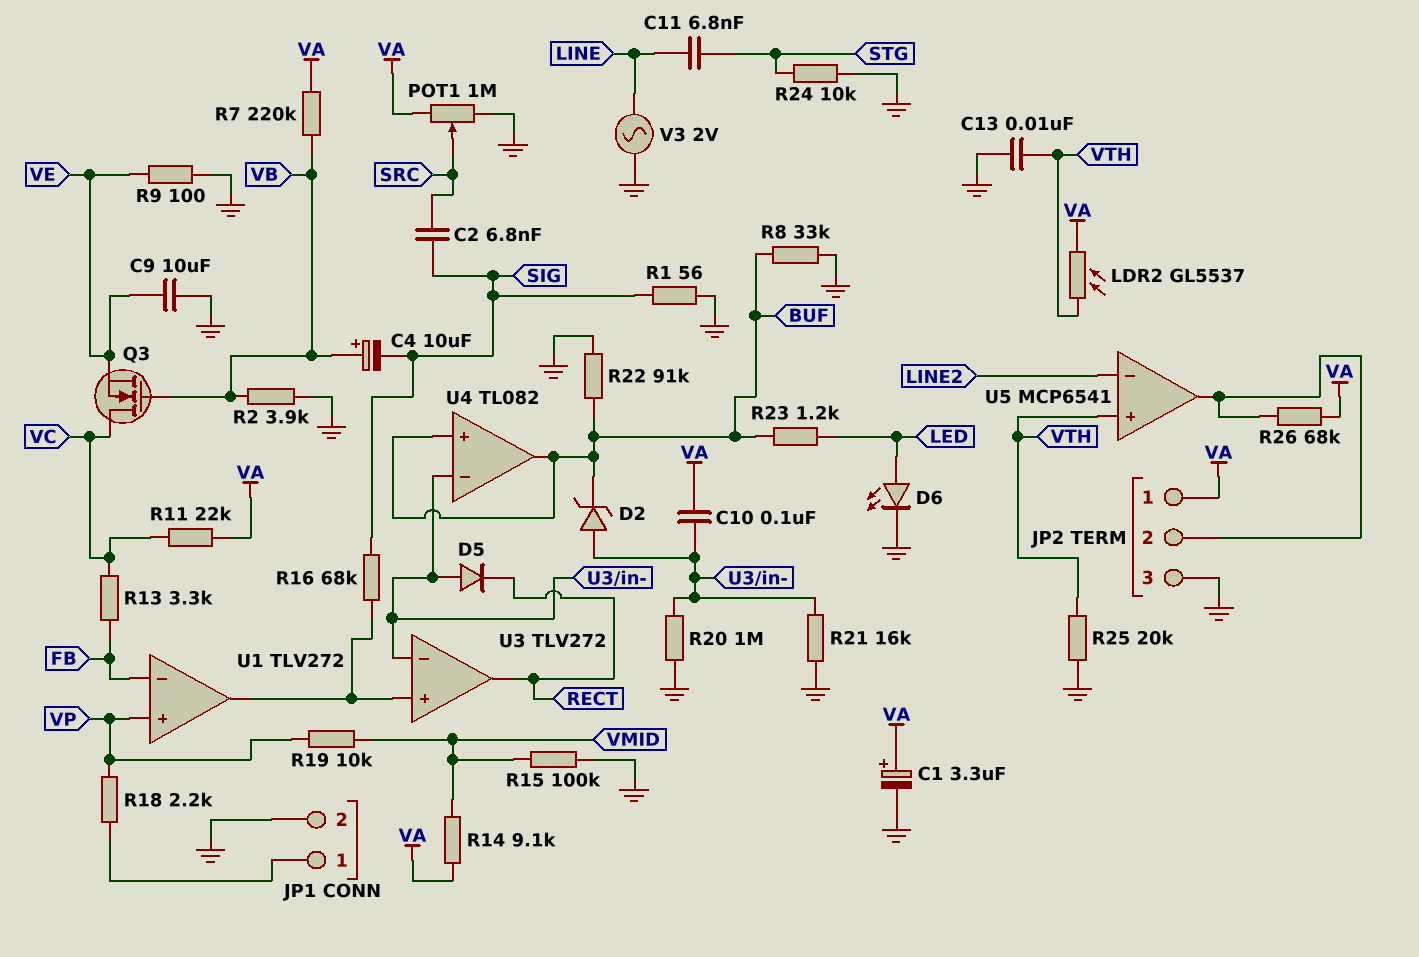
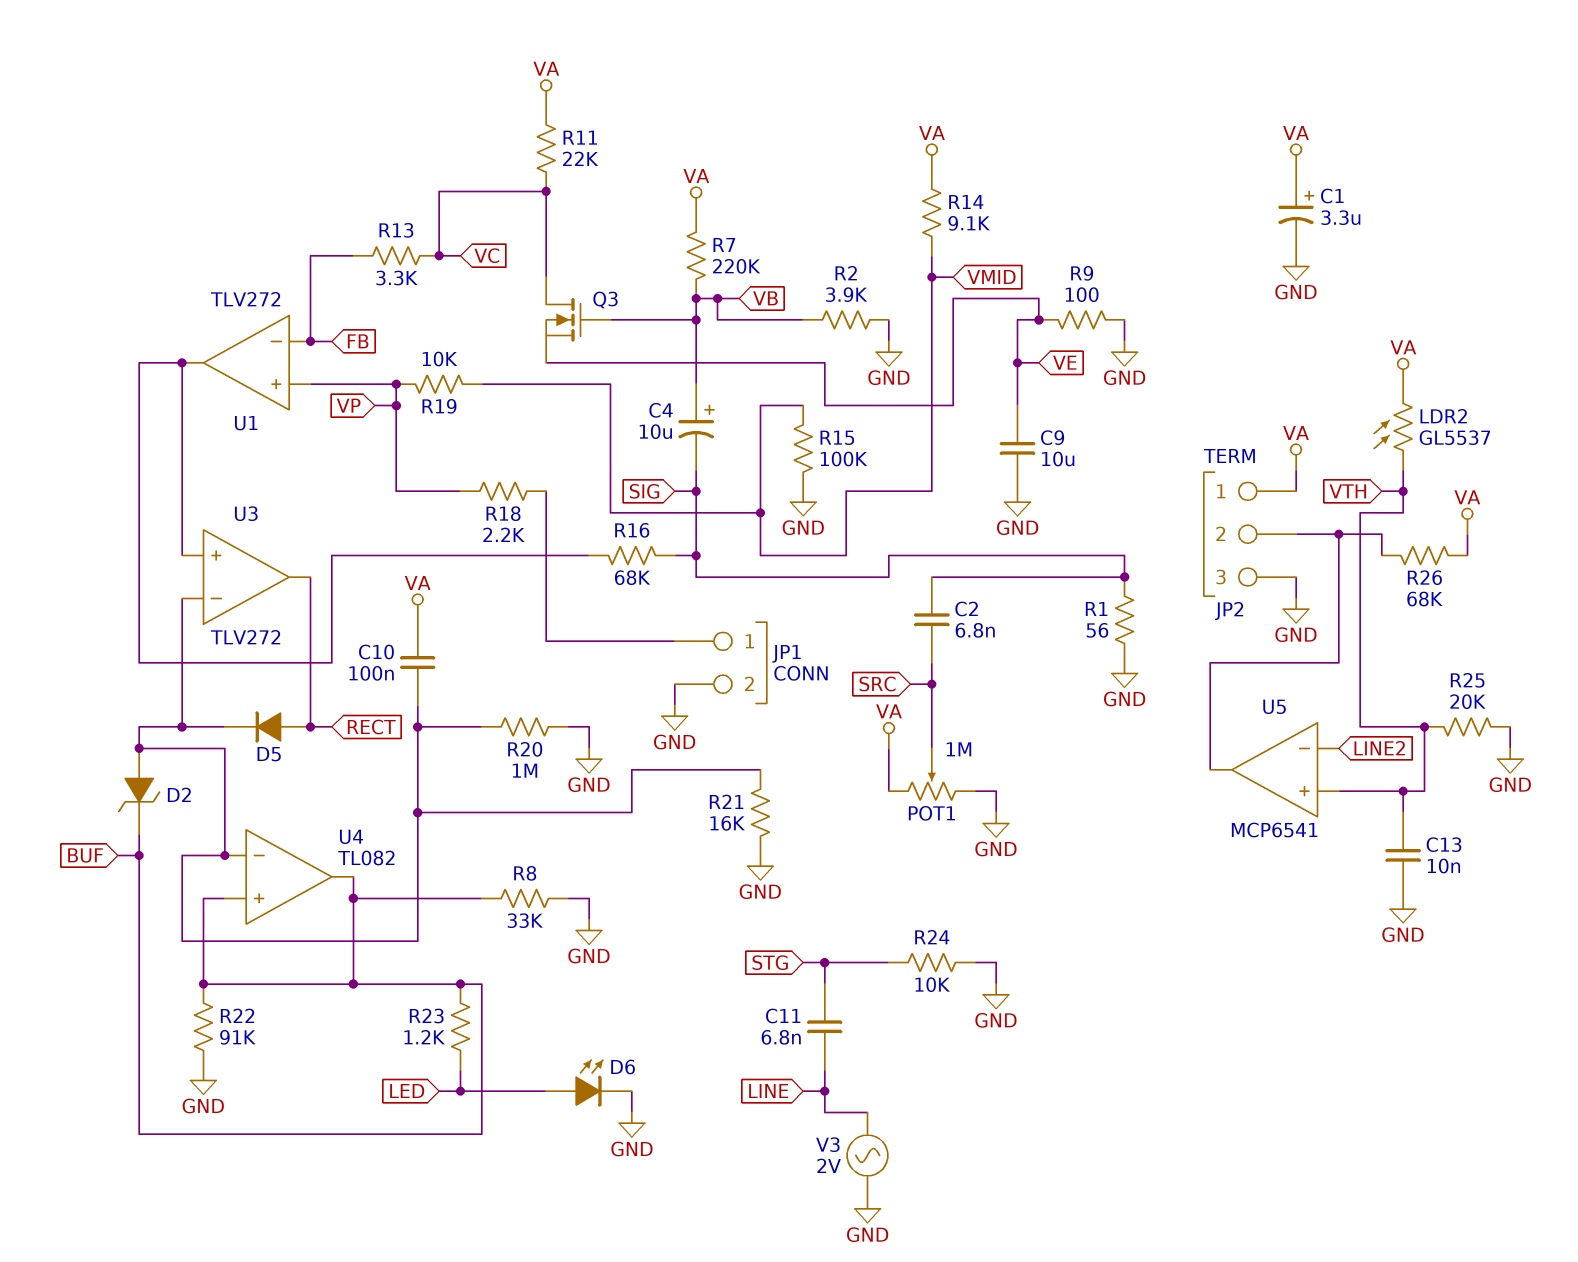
D5: diode (A U3/in-, K RECT) -> diode (A RECT, K U3/in-)

